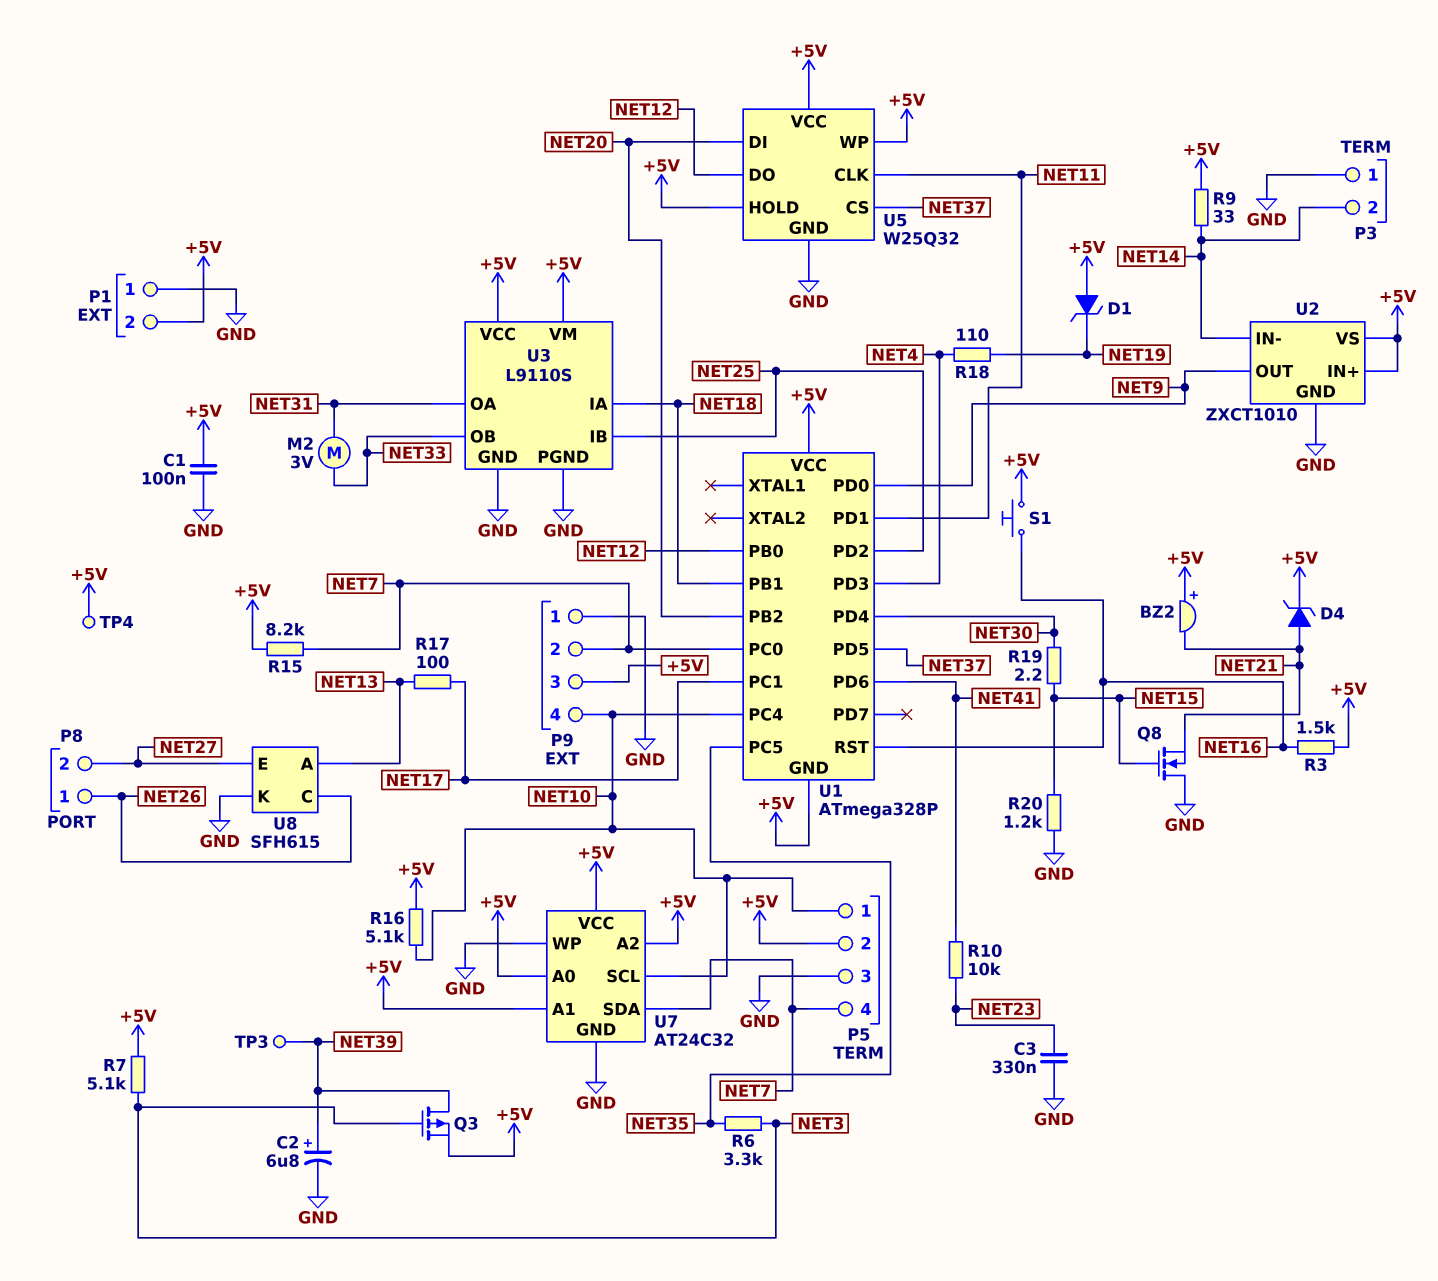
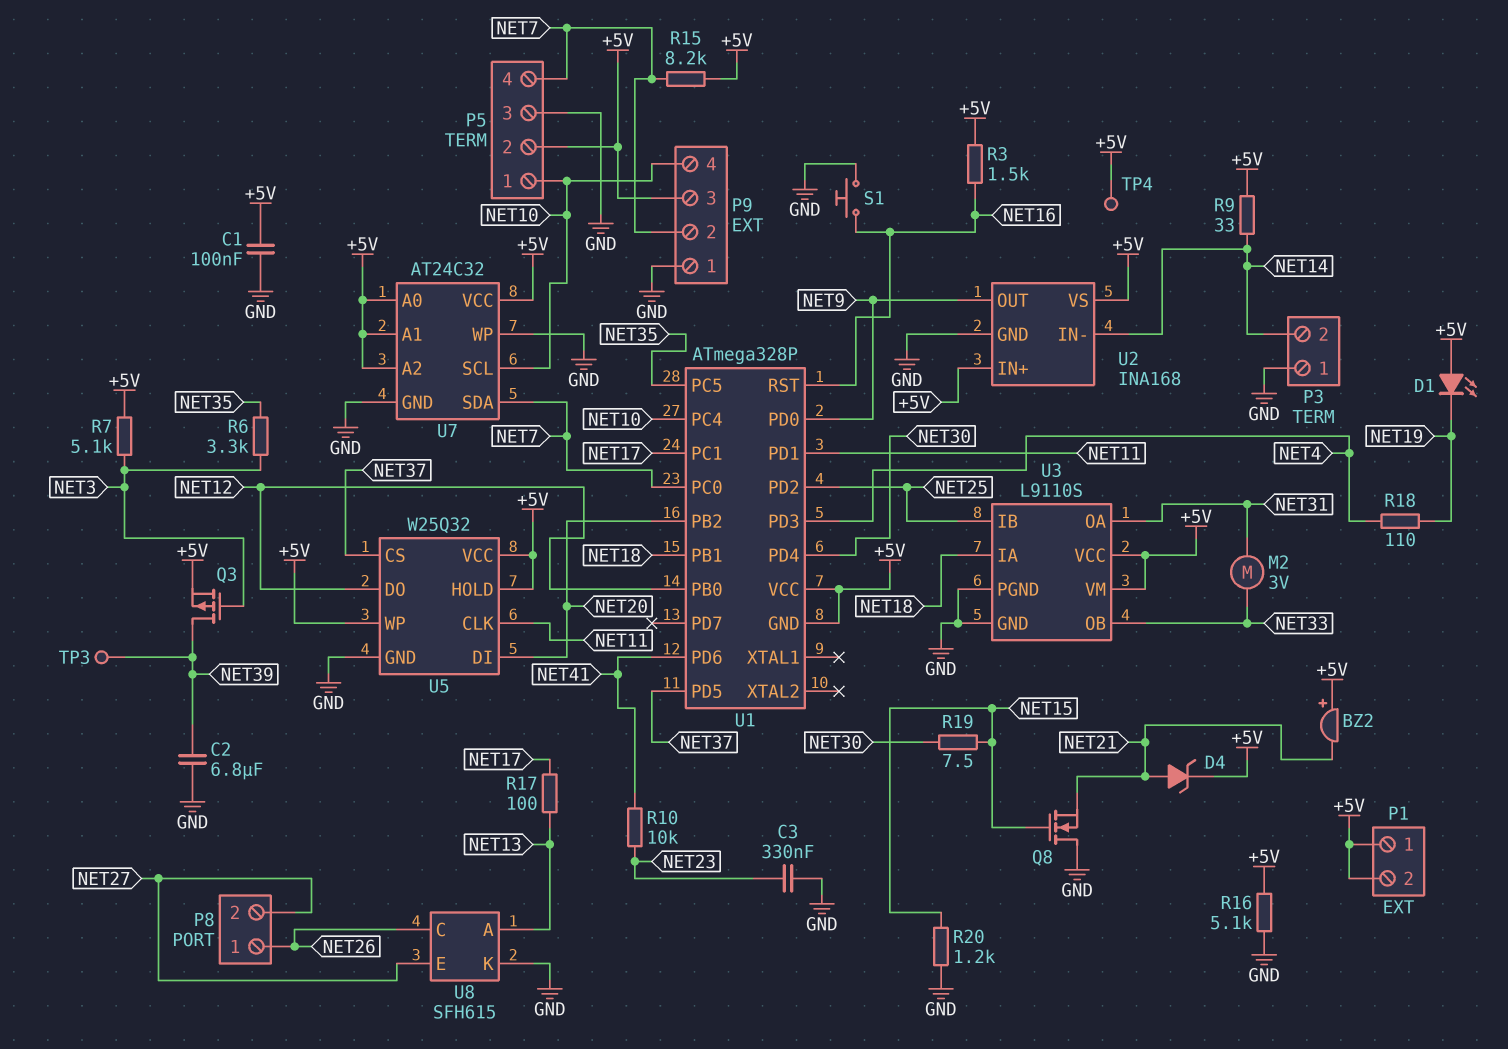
C2: 6.8uF (plus NET39, minus GND) -> 6.8uF (GND, NET39)
D1: zener (A +5V, K NET19) -> LED (A +5V, K NET19)
P1 pin 1: GND -> +5V
R16: 5.1k (+5V, NET10) -> 5.1k (+5V, GND)
R19: 2.2 (NET15, NET30) -> 7.5 (NET15, NET30)
S1: button (+5V, NET16) -> button (GND, NET16)
U2: ZXCT1010 -> INA168

